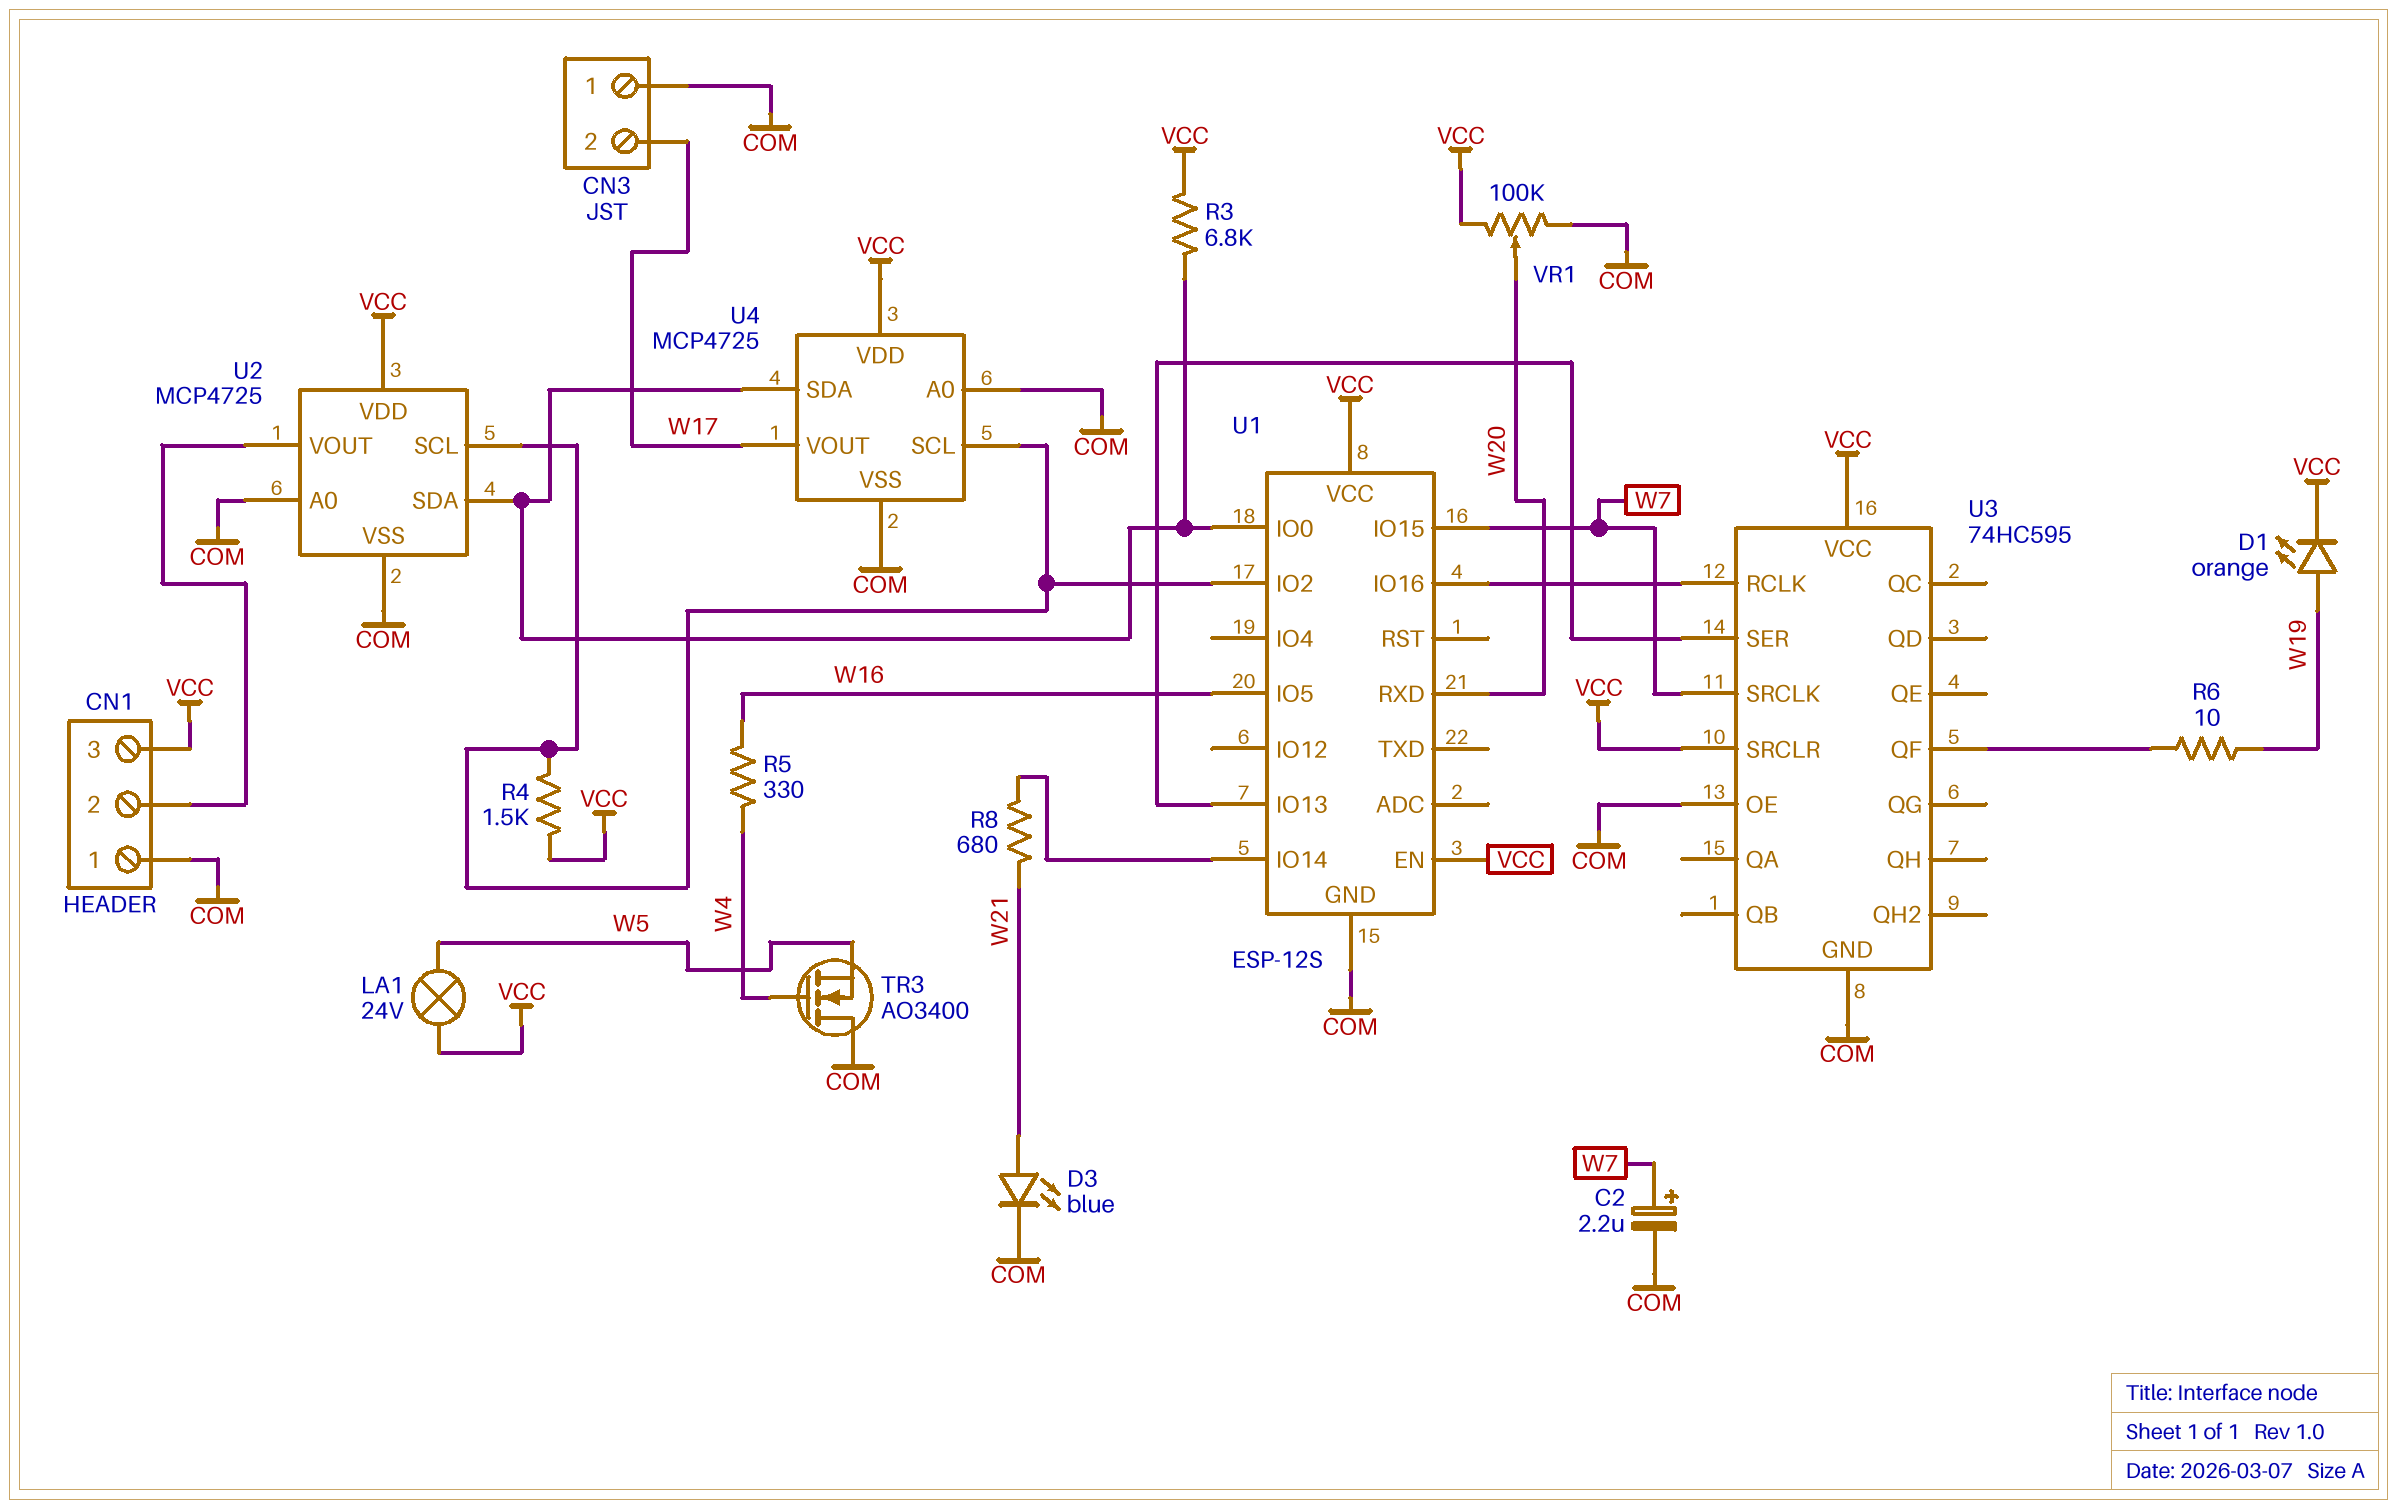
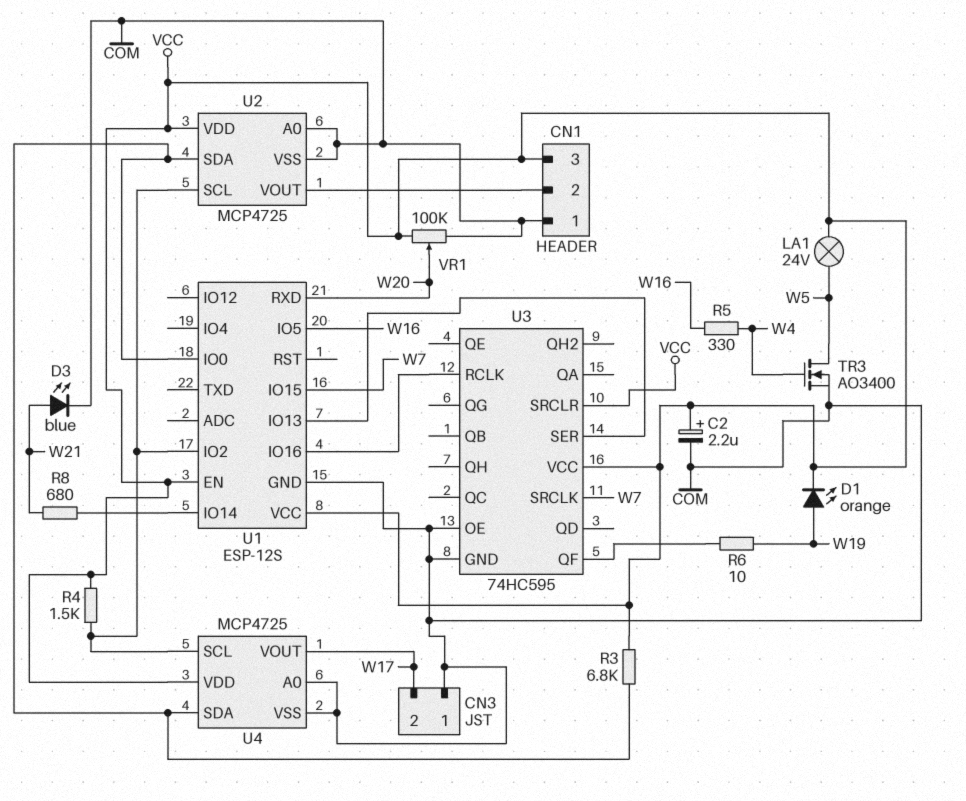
C2: 2.2uF (plus W7, minus COM) -> 2.2uF (plus VCC, minus COM)
TR3: NMOS AO3400 (G W4, D COM, S W5) -> NMOS AO3400 (G W4, D W5, S COM)

